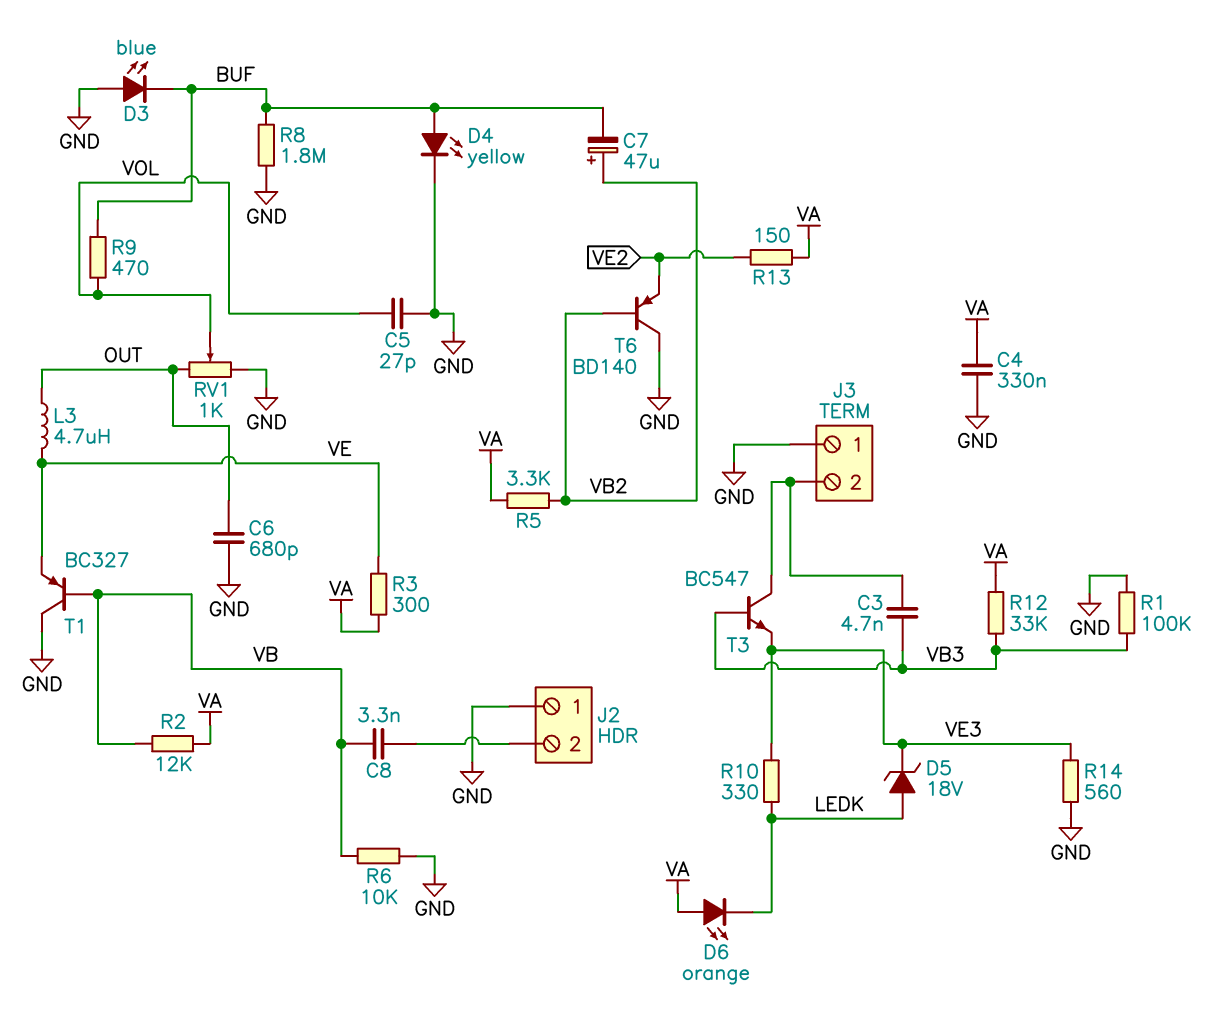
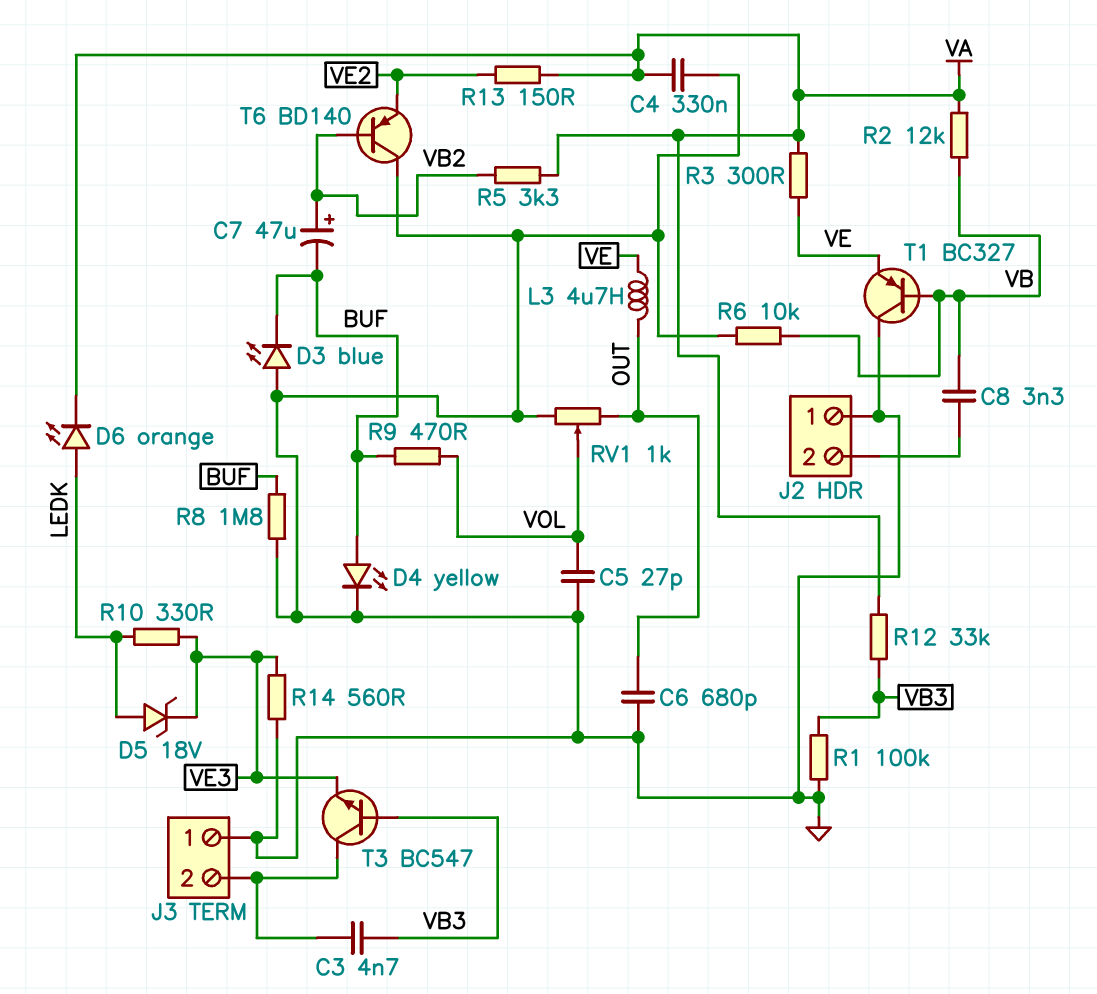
D6: LED orange (A VA, K LEDK) -> LED orange (A LEDK, K VA)

